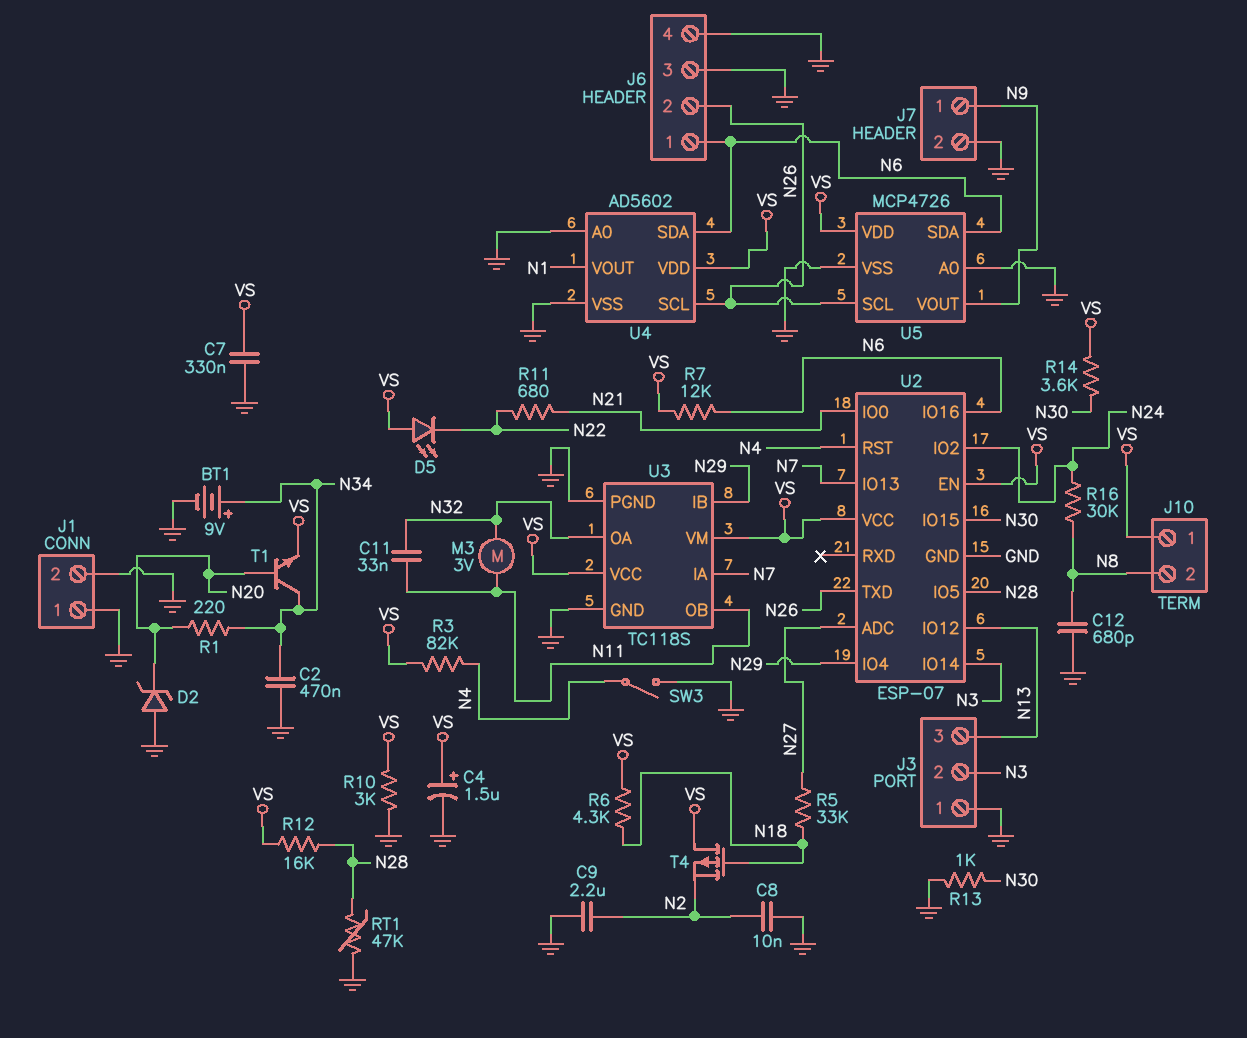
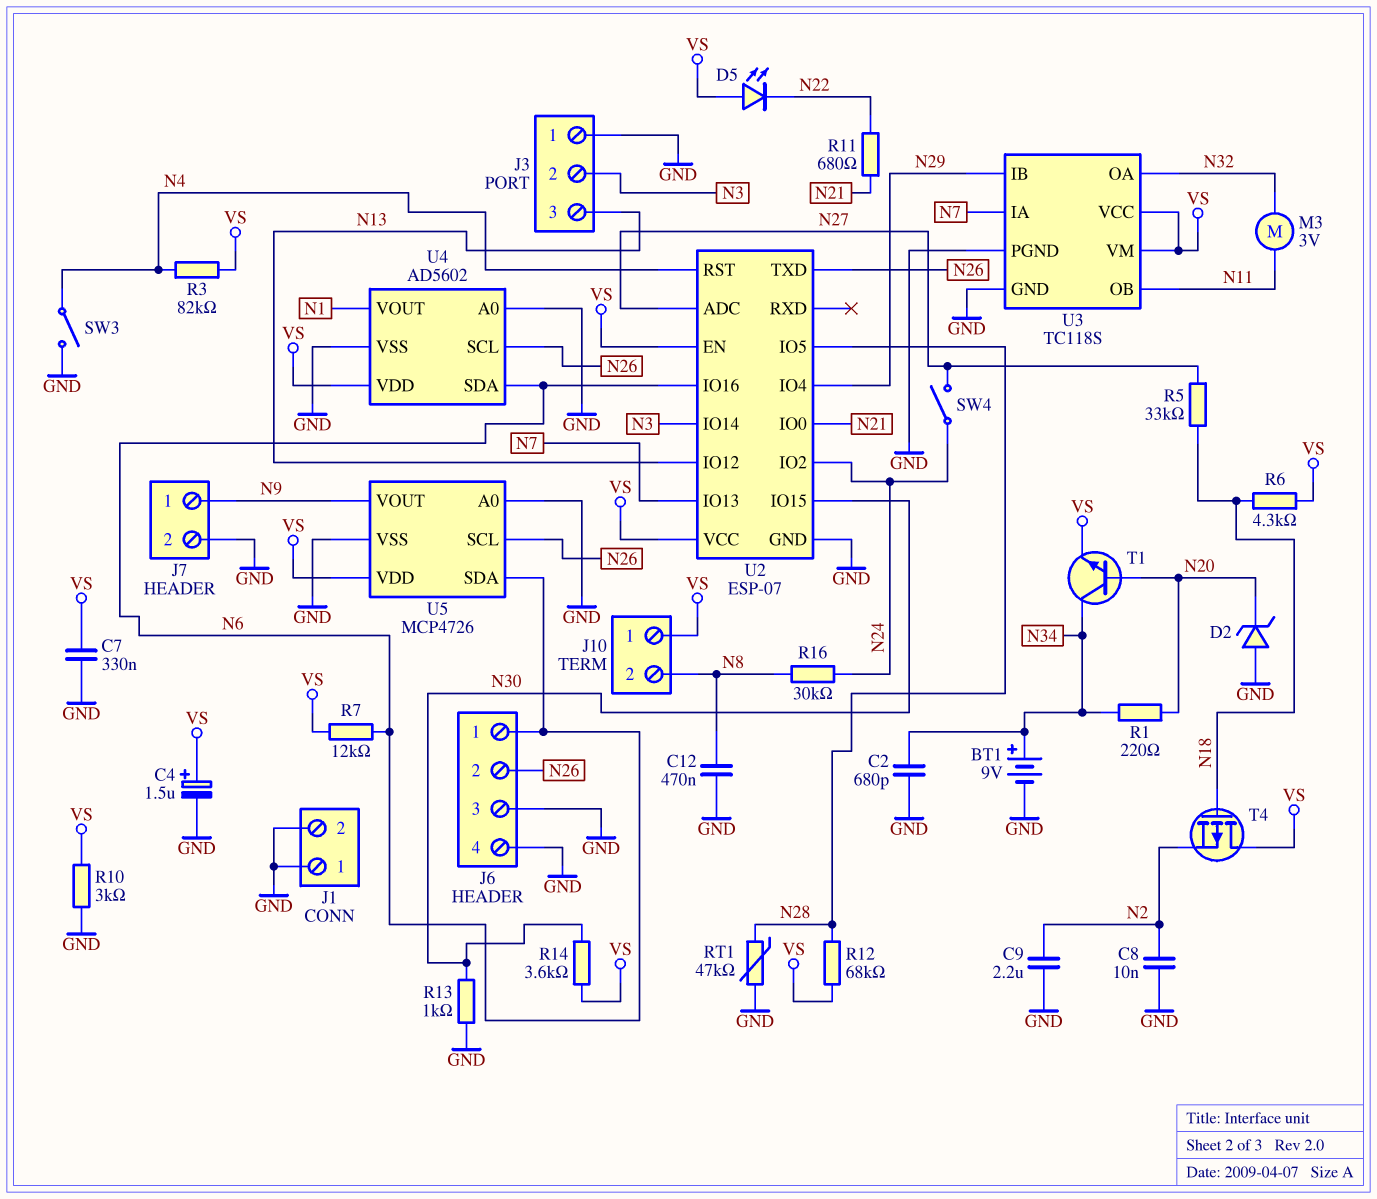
C2: 470nF (GND, N34) -> 680pF (GND, N34)
C11: 33nF (N11, N32) -> none
C12: 680pF (GND, N8) -> 470nF (GND, N8)
R12: 16k (N28, VS) -> 68k (N28, VS)
SW4: none -> switch (N24, N27)

